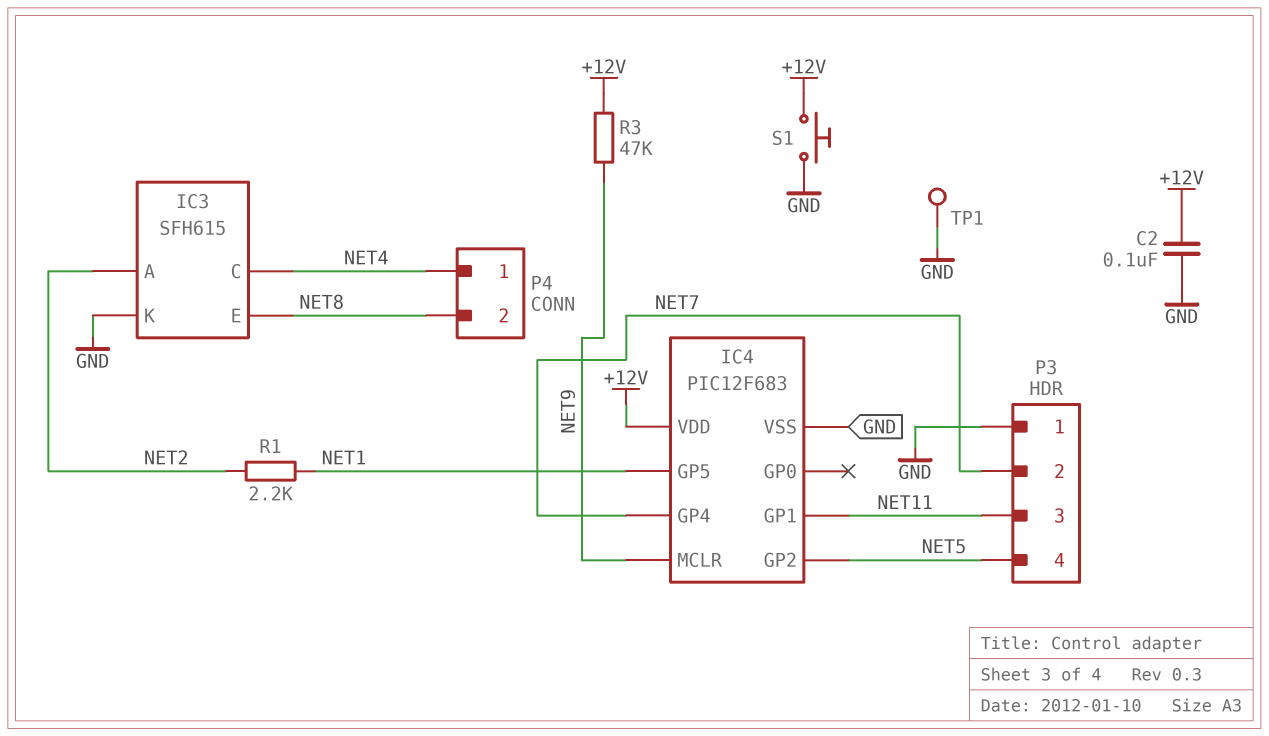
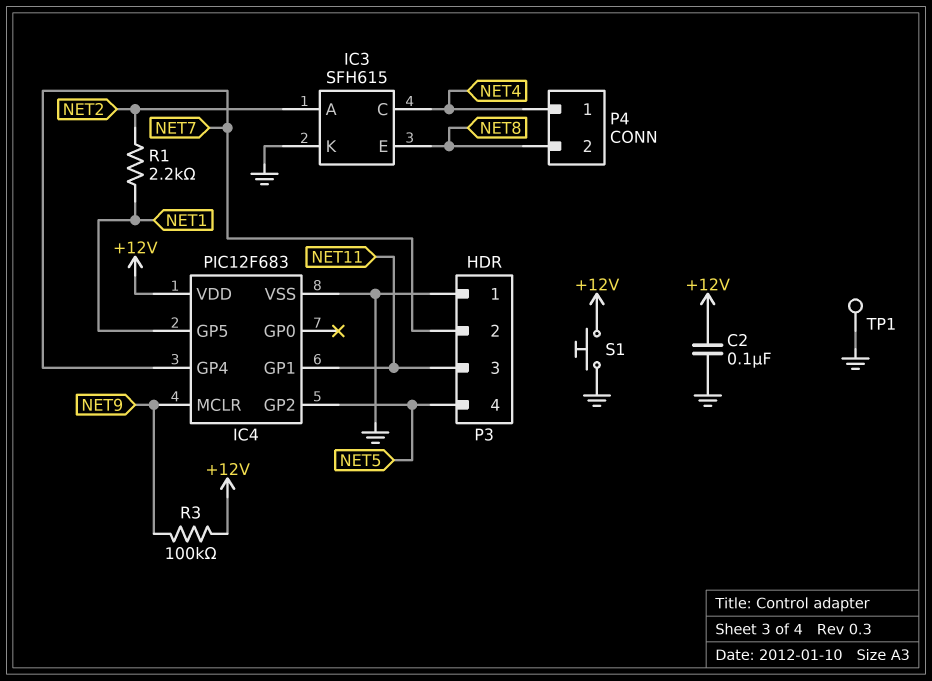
R3: 47k (+12V, NET9) -> 100k (+12V, NET9)

